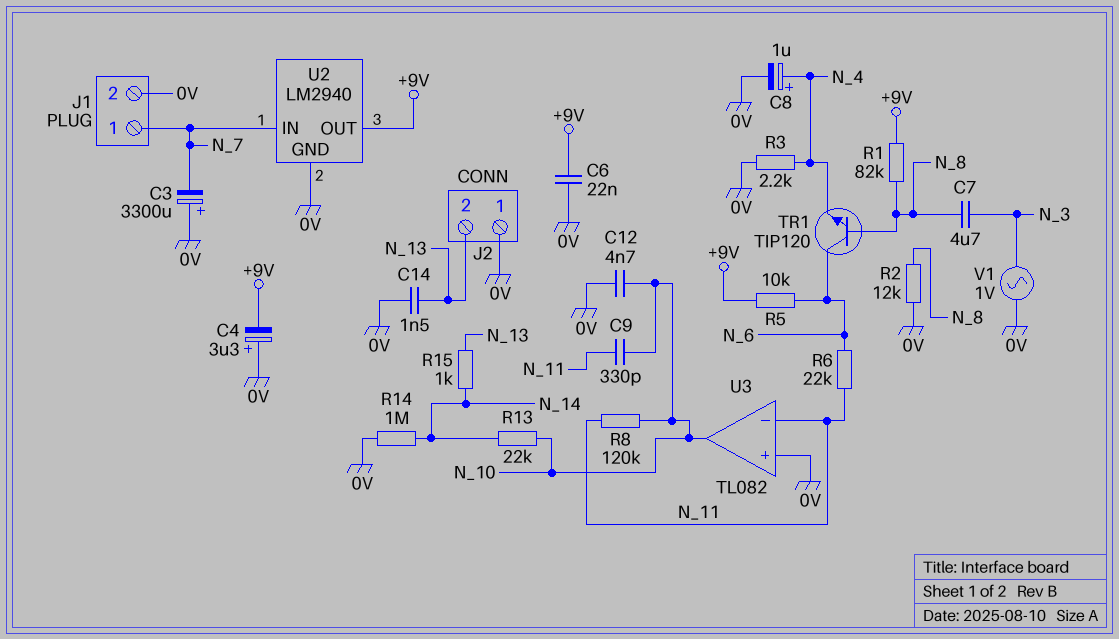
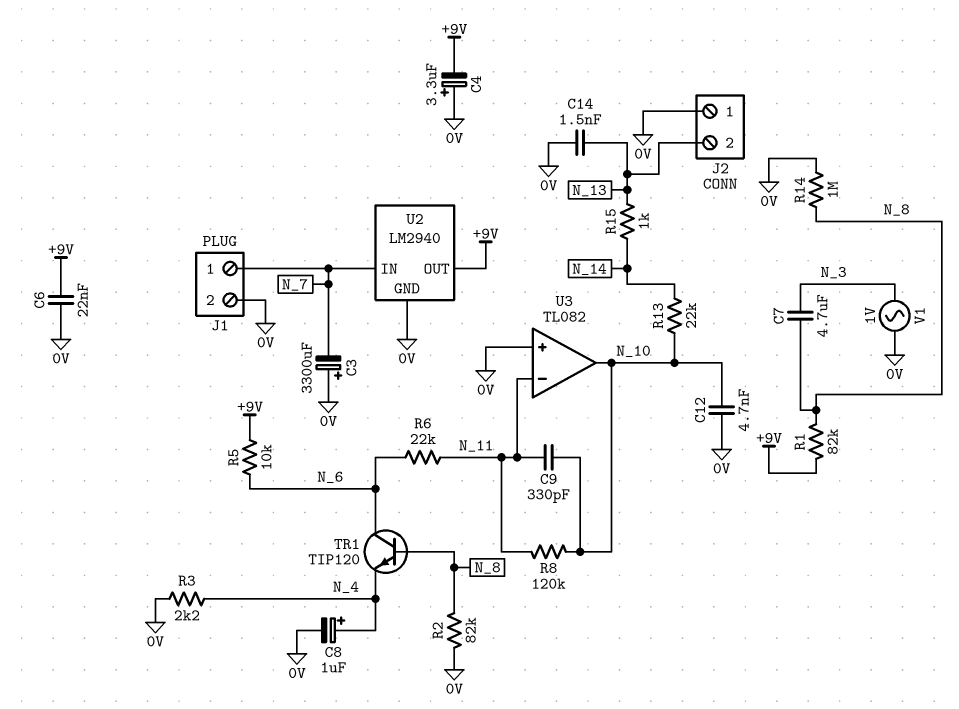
R2: 12k (0V, N_8) -> 82k (0V, N_8)
R14: 1M (0V, N_14) -> 1M (0V, N_8)

